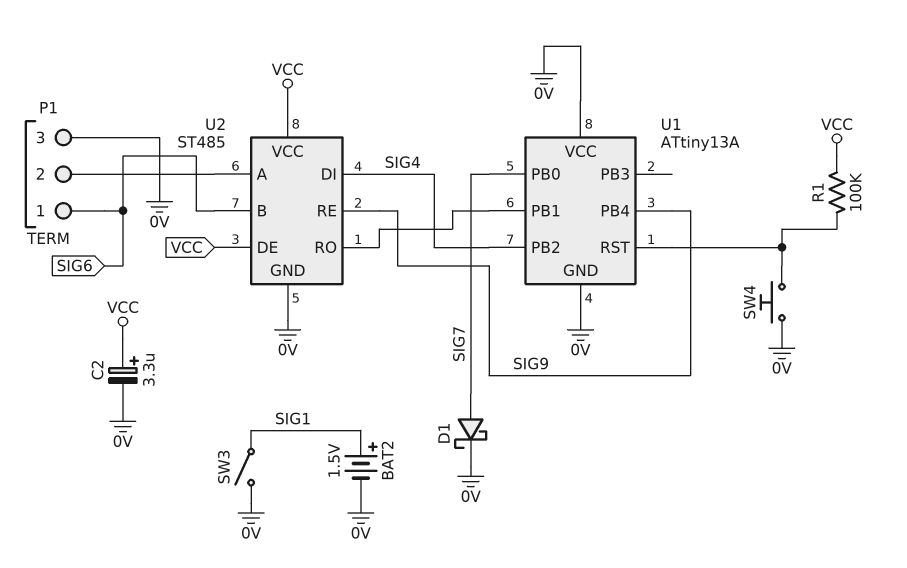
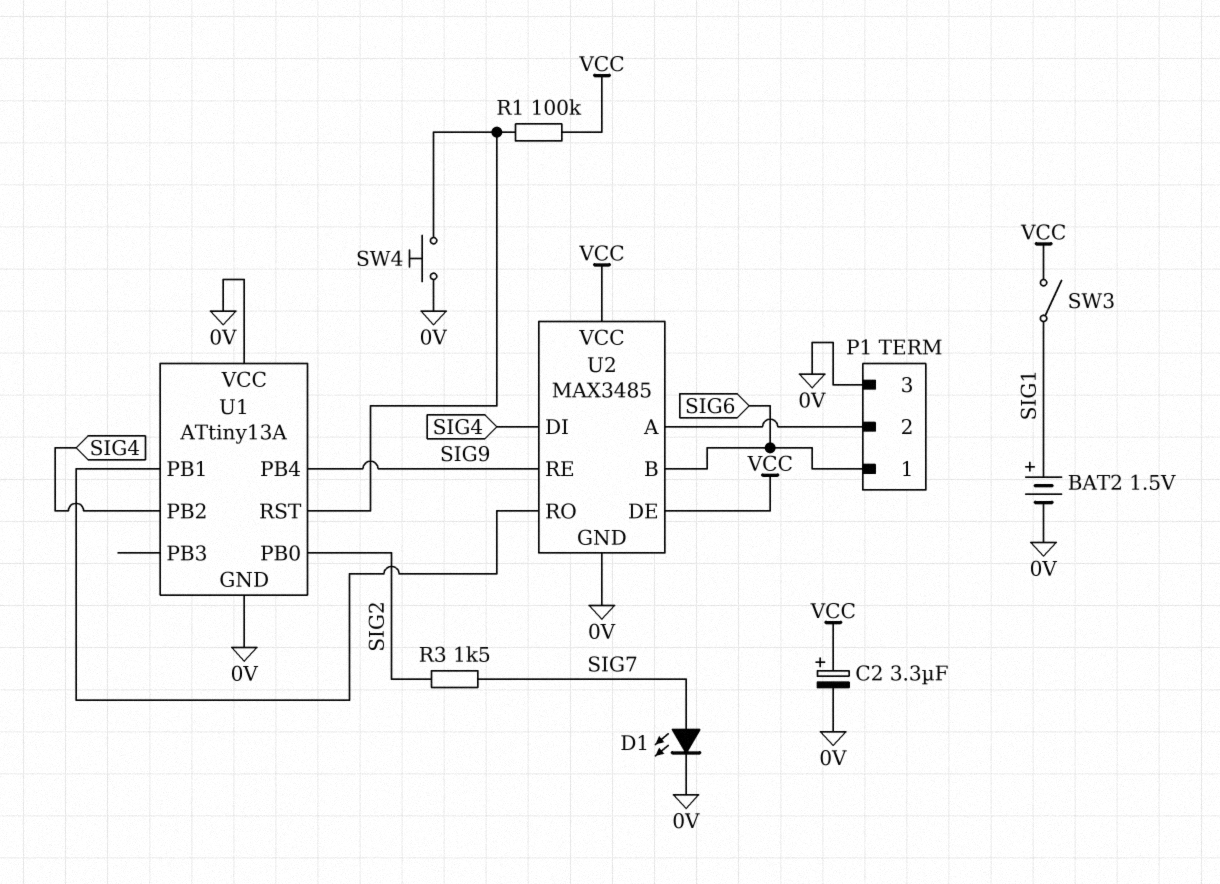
D1: schottky (A SIG7, K 0V) -> LED (A SIG7, K 0V)
R3: none -> 1.5k (SIG2, SIG7)
SW3: switch (0V, SIG1) -> switch (SIG1, VCC)
U1 pin PB0: SIG7 -> SIG2
U2: ST485 -> MAX3485

